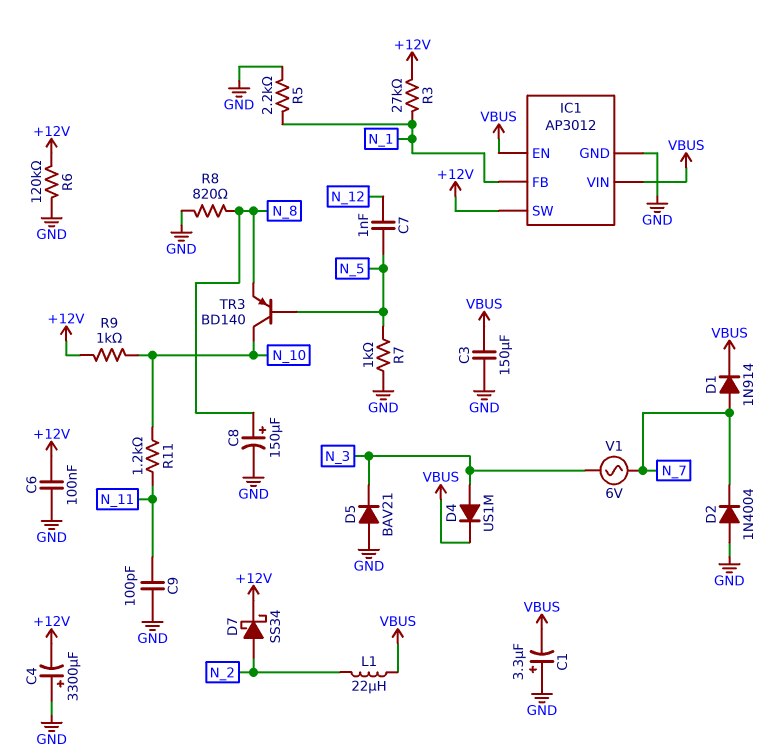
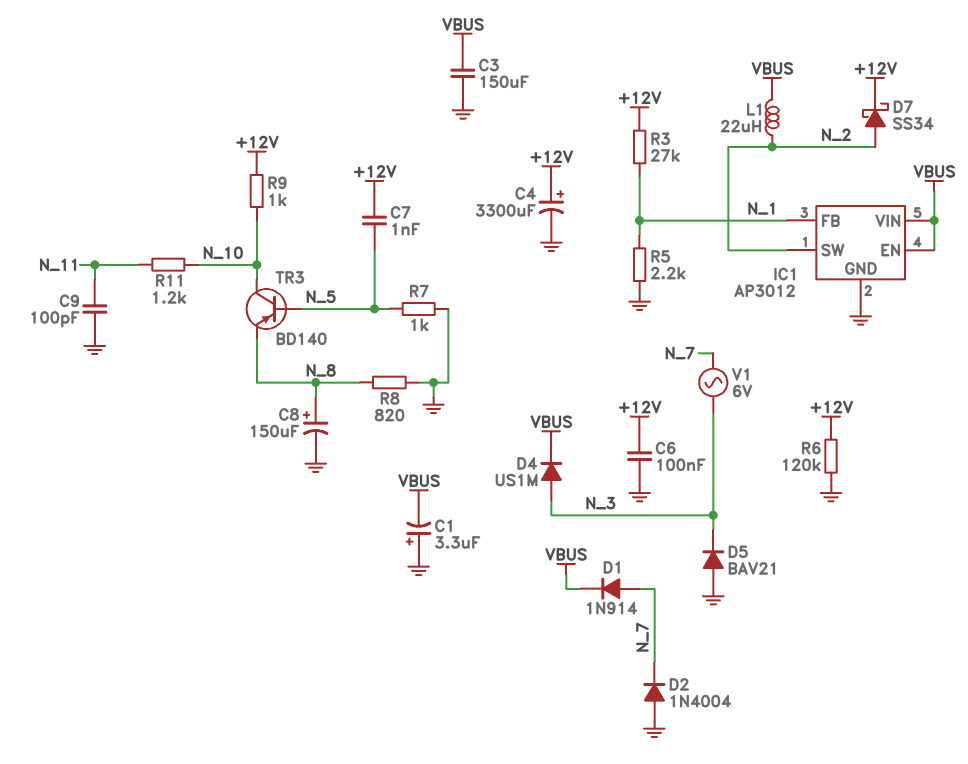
C4: 3300uF (plus GND, minus +12V) -> 3300uF (plus +12V, minus GND)
C7: 1nF (N_5, N_12) -> 1nF (+12V, N_5)
IC1 pin SW: +12V -> N_2

